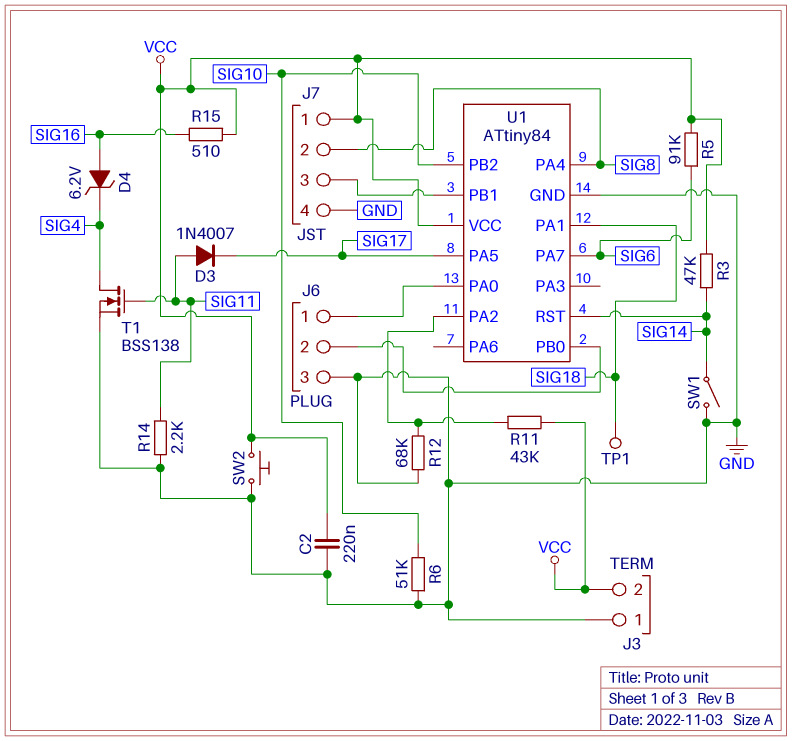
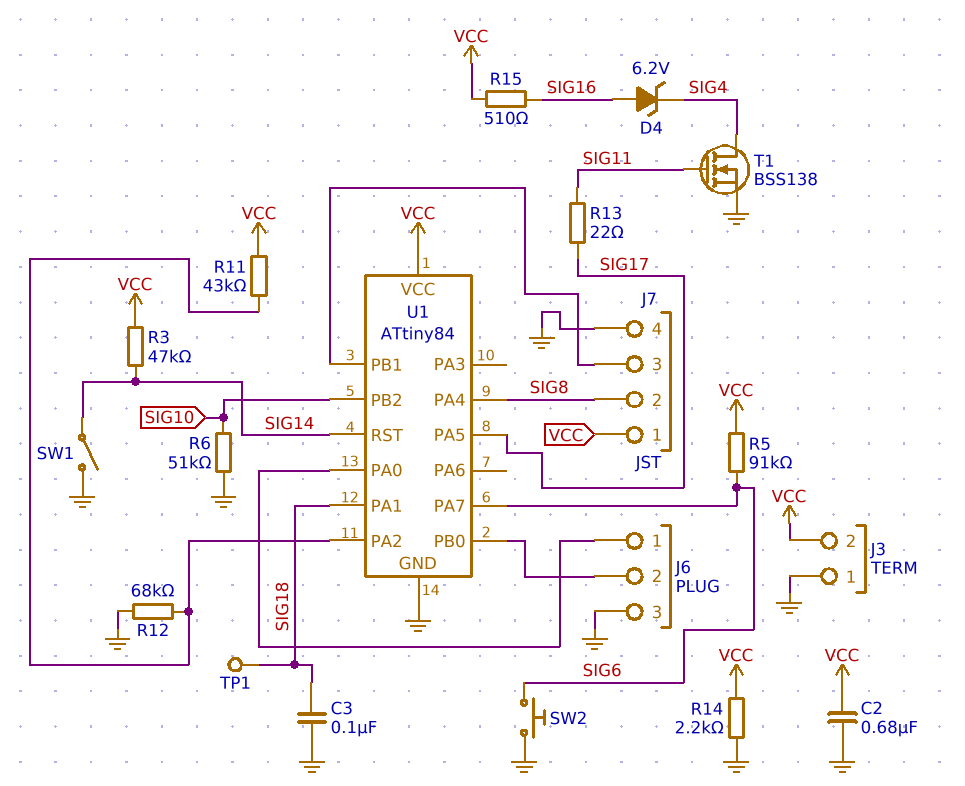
C2: 220nF (GND, VCC) -> 680nF (GND, VCC)
C3: none -> 100nF (GND, SIG18)
D3: diode 1N4007 (A SIG11, K SIG17) -> none
R13: none -> 22 (SIG11, SIG17)
R14: 2.2k (GND, SIG11) -> 2.2k (GND, VCC)
SW2: button (GND, VCC) -> button (GND, SIG6)

